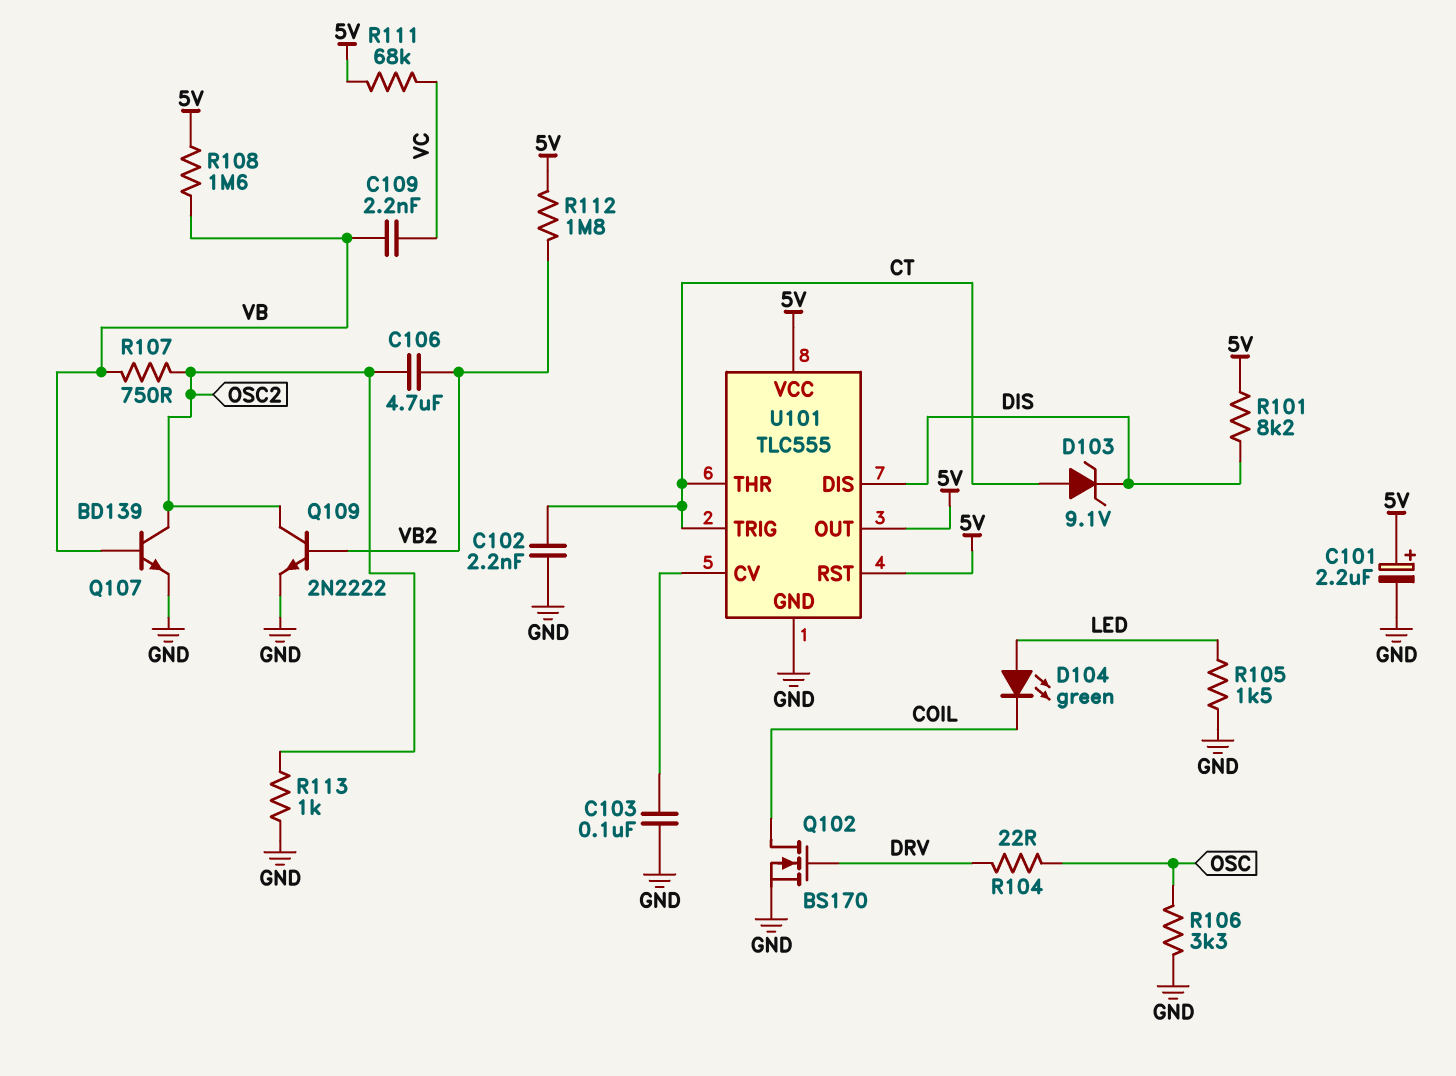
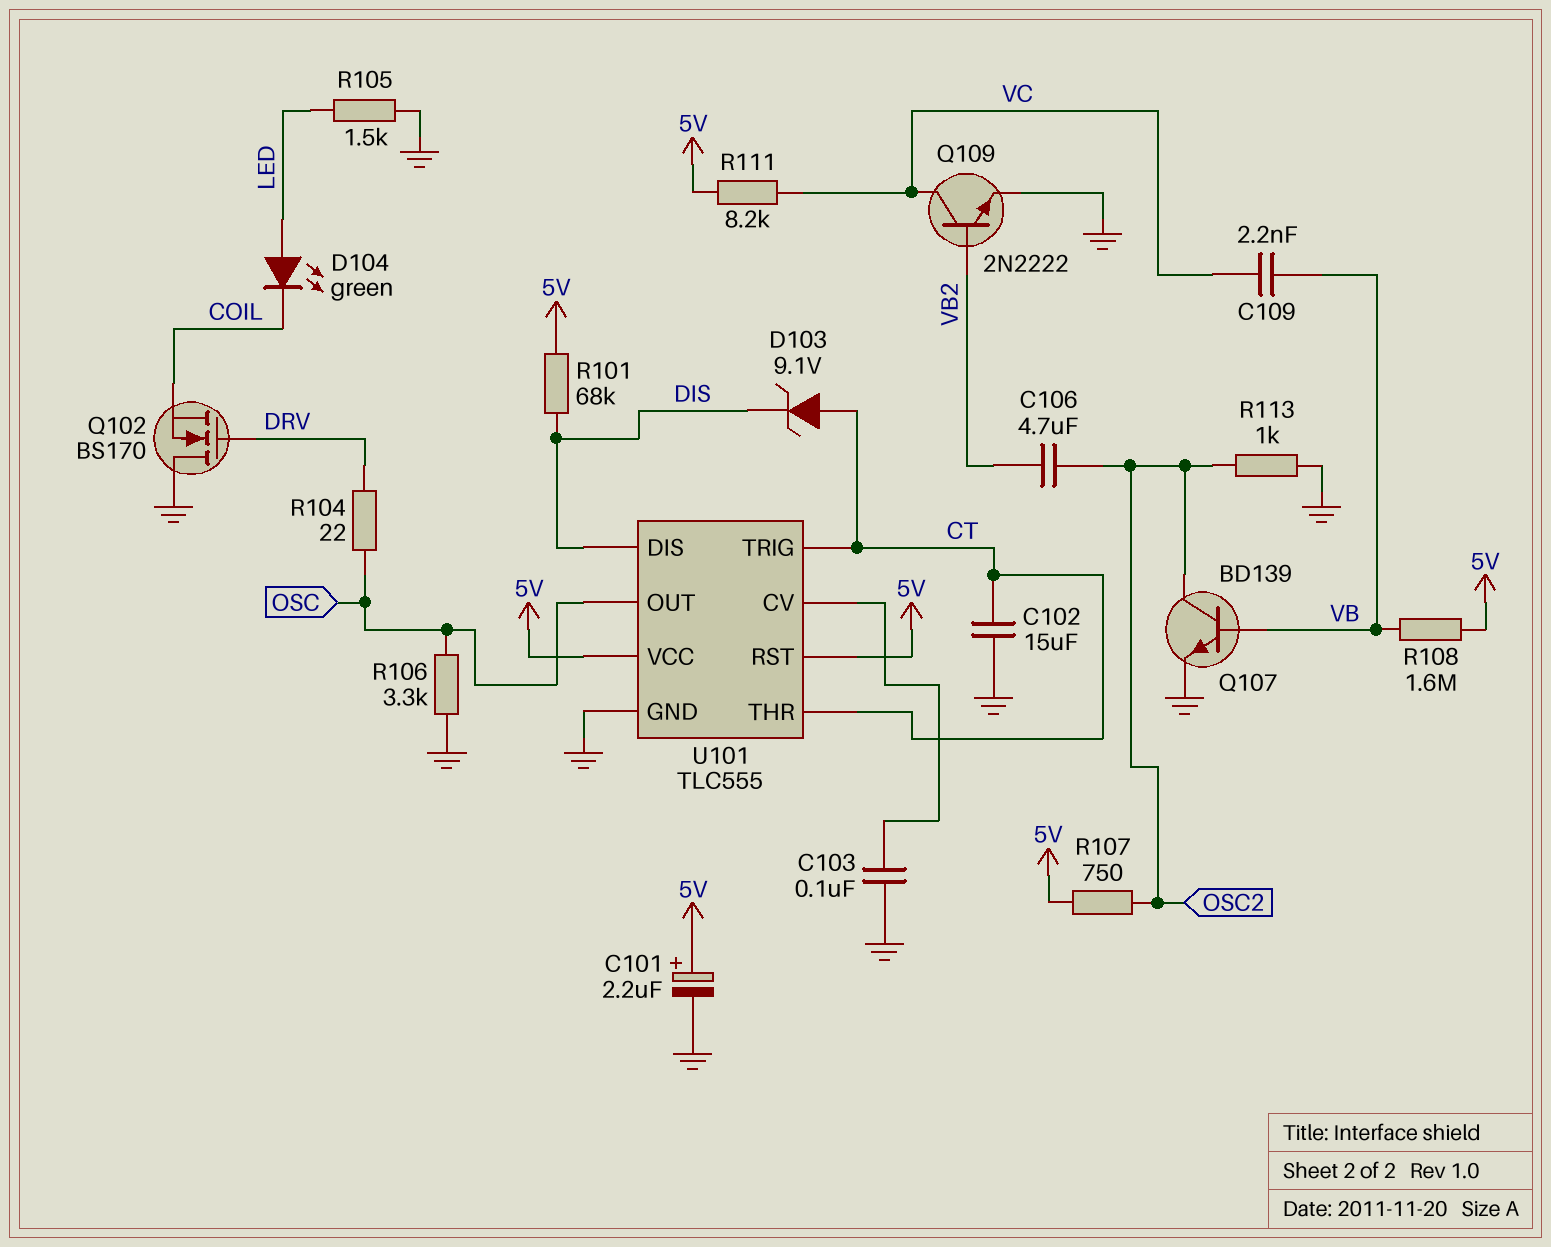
C102: 2.2nF (CT, GND) -> 15uF (CT, GND)
Q102: NMOS BS170 (G DRV, D COIL, S GND) -> NMOS BS170 (G DRV, D GND, S COIL)
Q109: NPN 2N2222 (B VB2, C OSC2, E GND) -> NPN 2N2222 (B VB2, C VC, E GND)
R101: 8.2k (5V, DIS) -> 68k (5V, DIS)
R107: 750 (OSC2, VB) -> 750 (5V, OSC2)
R111: 68k (5V, VC) -> 8.2k (5V, VC)
R112: 1.8M (5V, VB2) -> none
U101 pin OUT: 5V -> OSC

